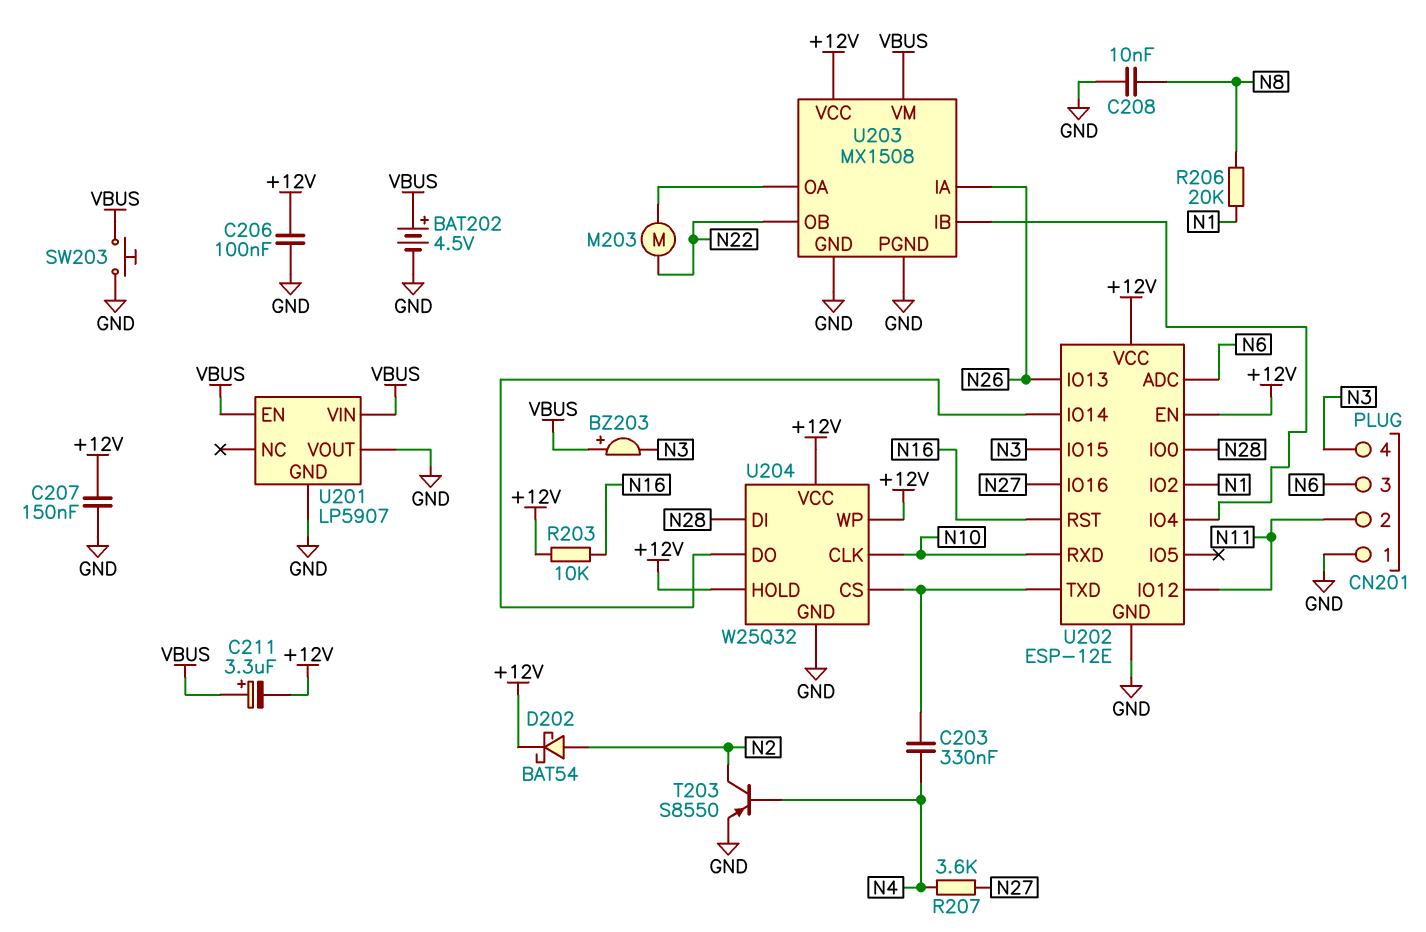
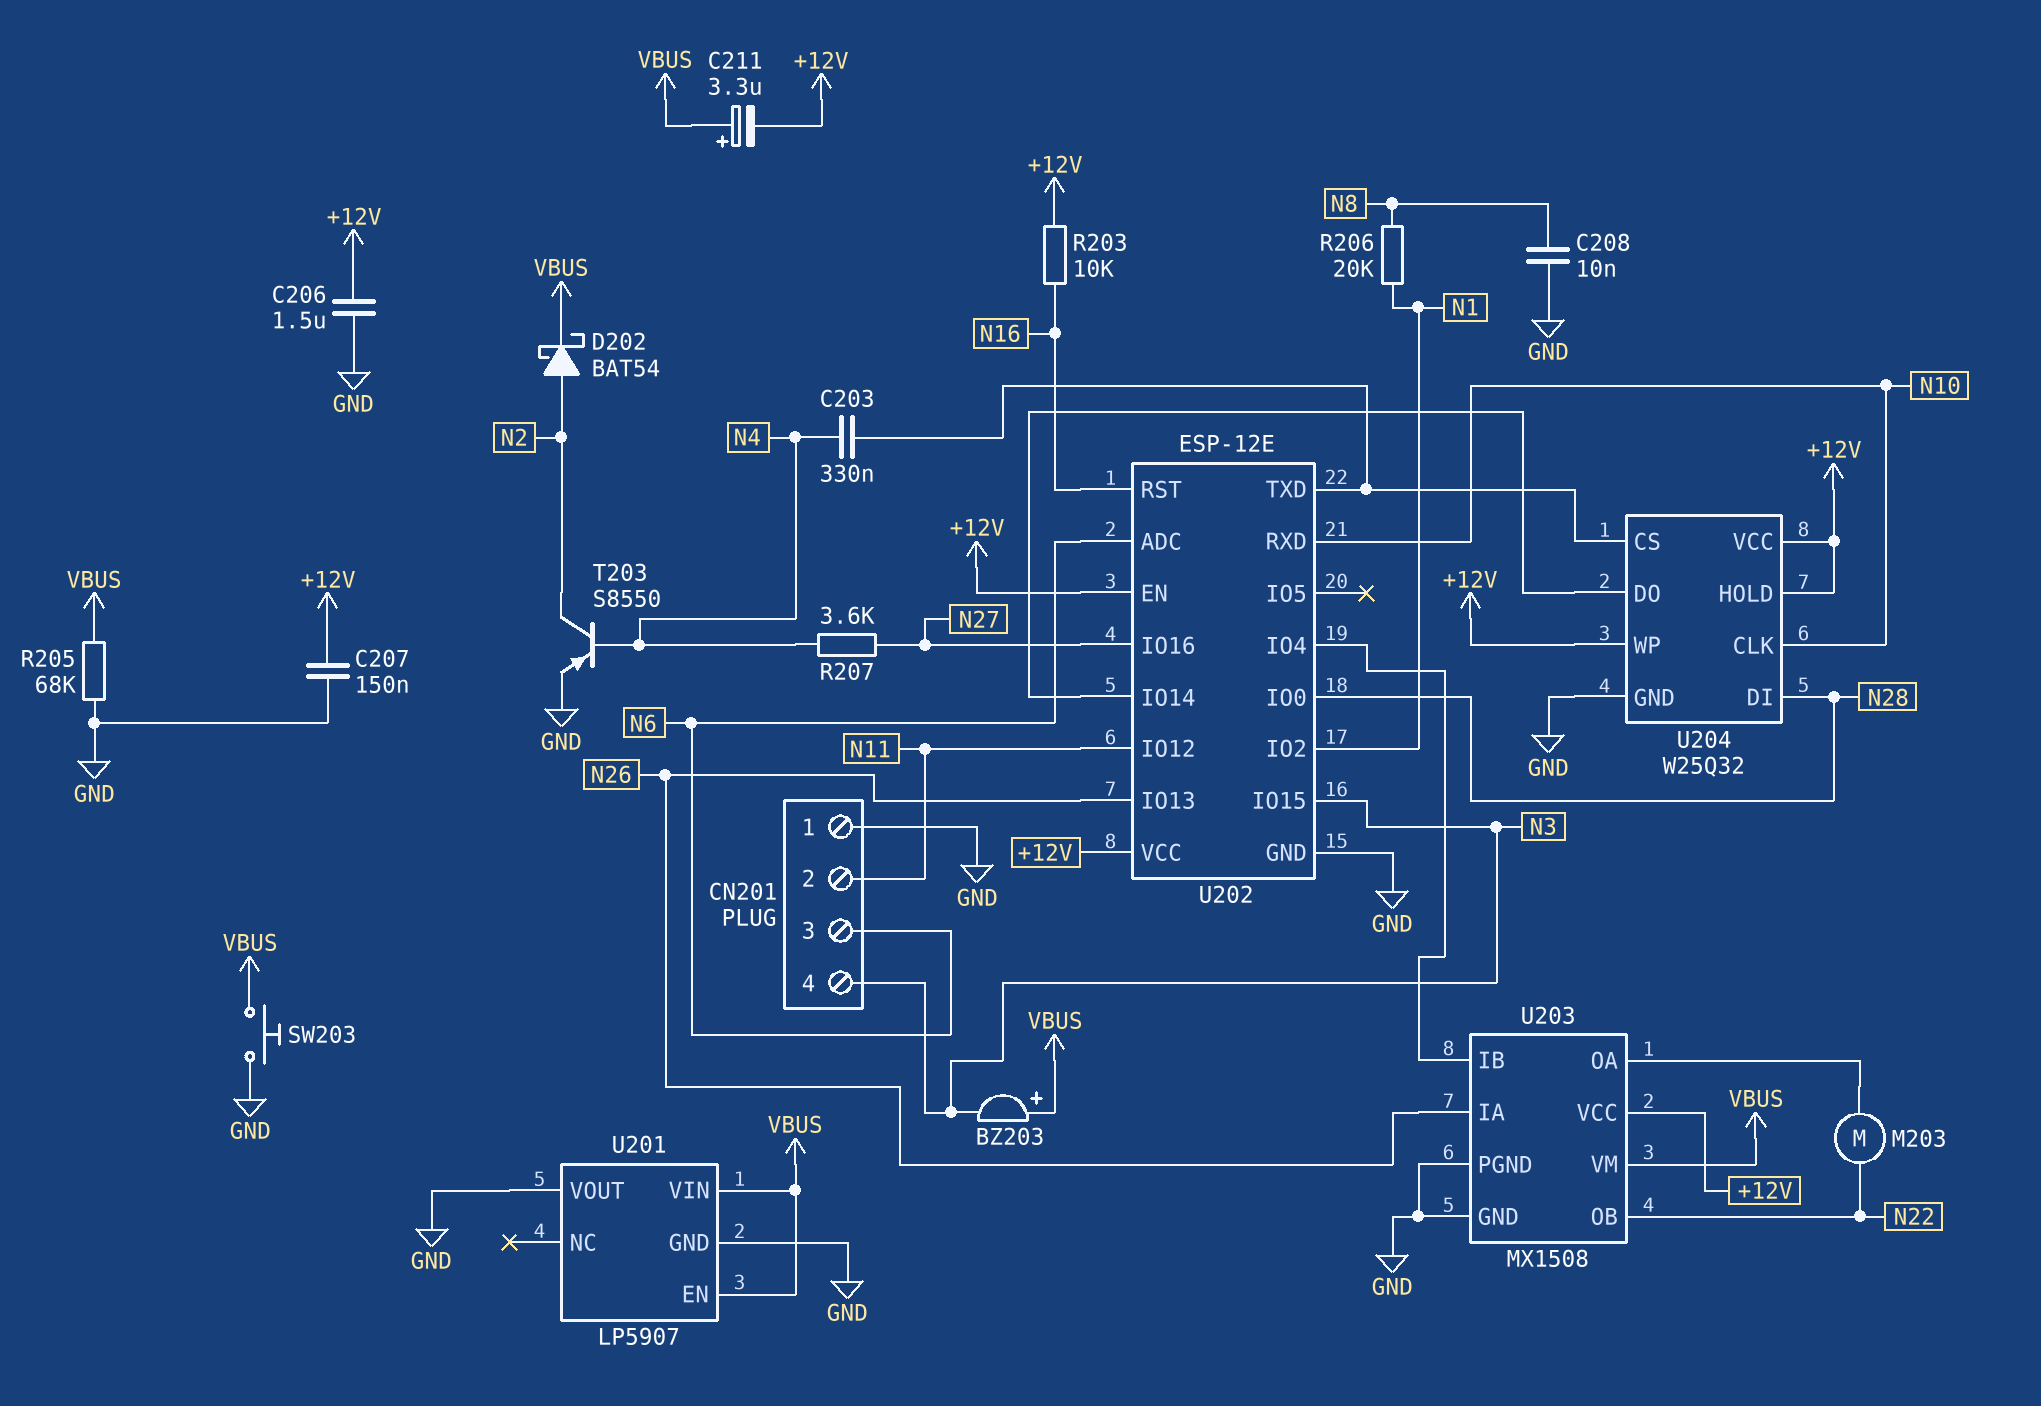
BAT202: 4.5V (plus VBUS, minus GND) -> none
C206: 100nF (+12V, GND) -> 1.5uF (+12V, GND)
D202: schottky BAT54 (A N2, K +12V) -> schottky BAT54 (A N2, K VBUS)
R205: none -> 68k (GND, VBUS)

